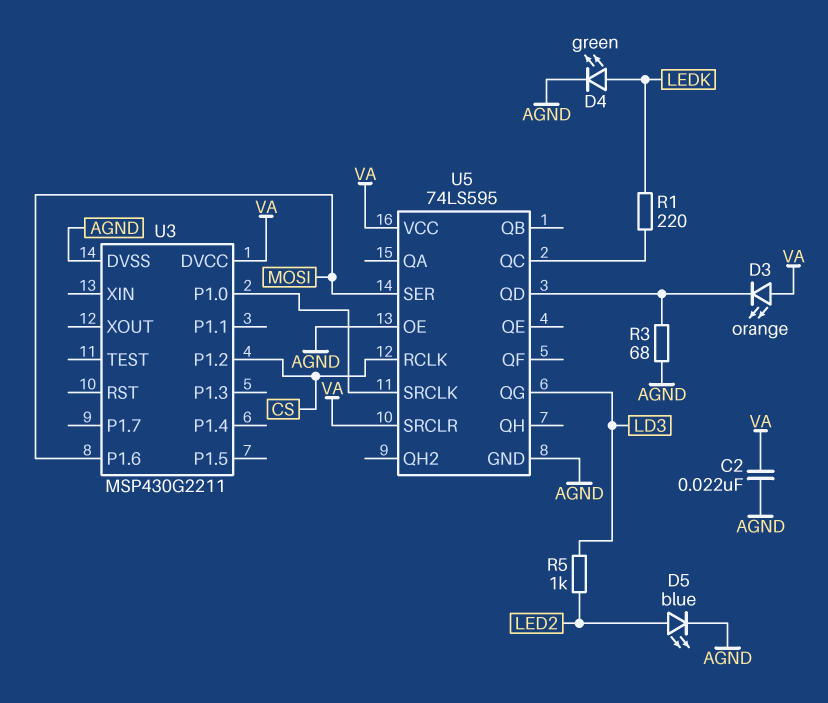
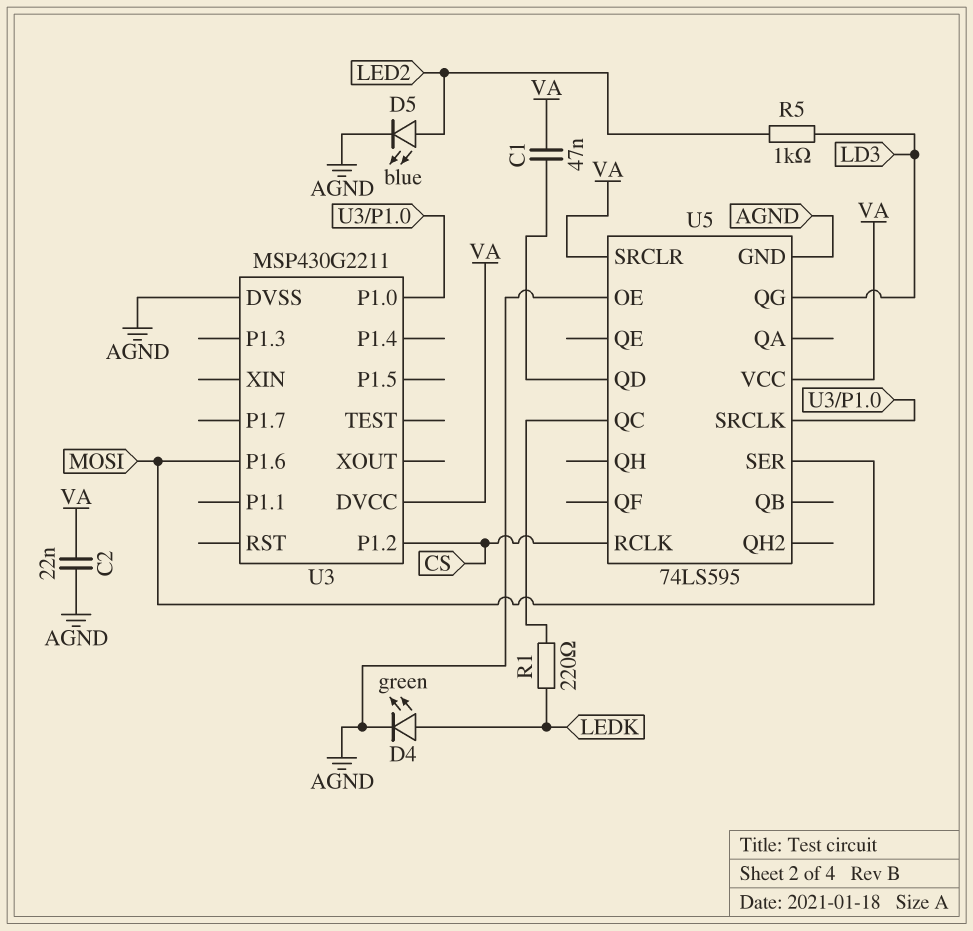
C1: none -> 47nF (U5/QD, VA)
D3: LED orange (A VA, K U5/QD) -> none
R3: 68 (AGND, U5/QD) -> none

